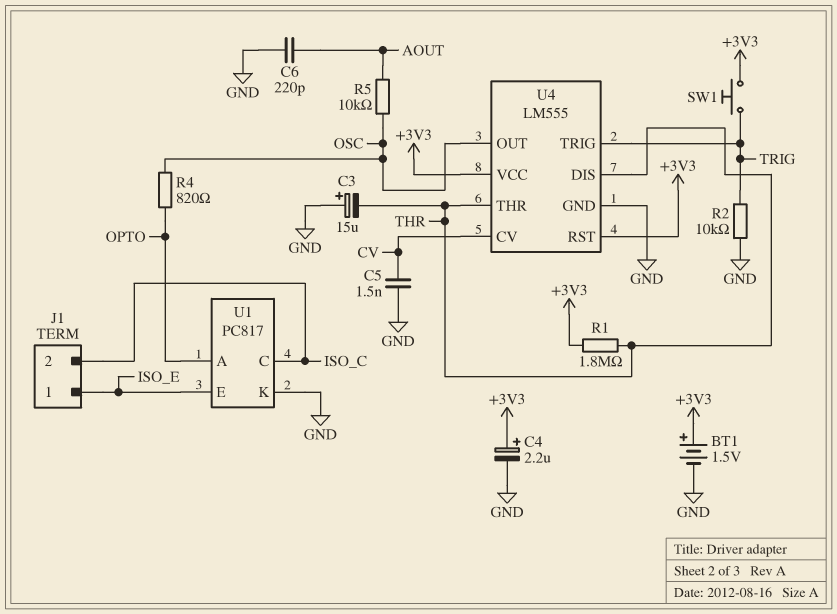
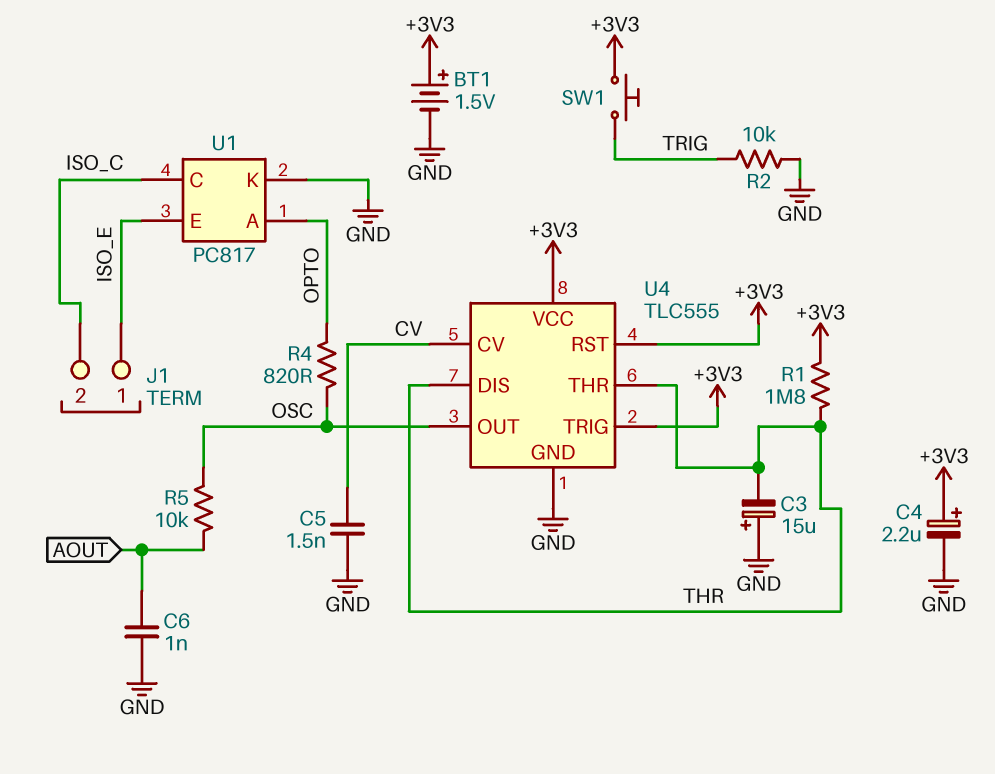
C6: 220pF (AOUT, GND) -> 1nF (AOUT, GND)
U4: LM555 -> TLC555
U4 pin TRIG: TRIG -> +3V3

